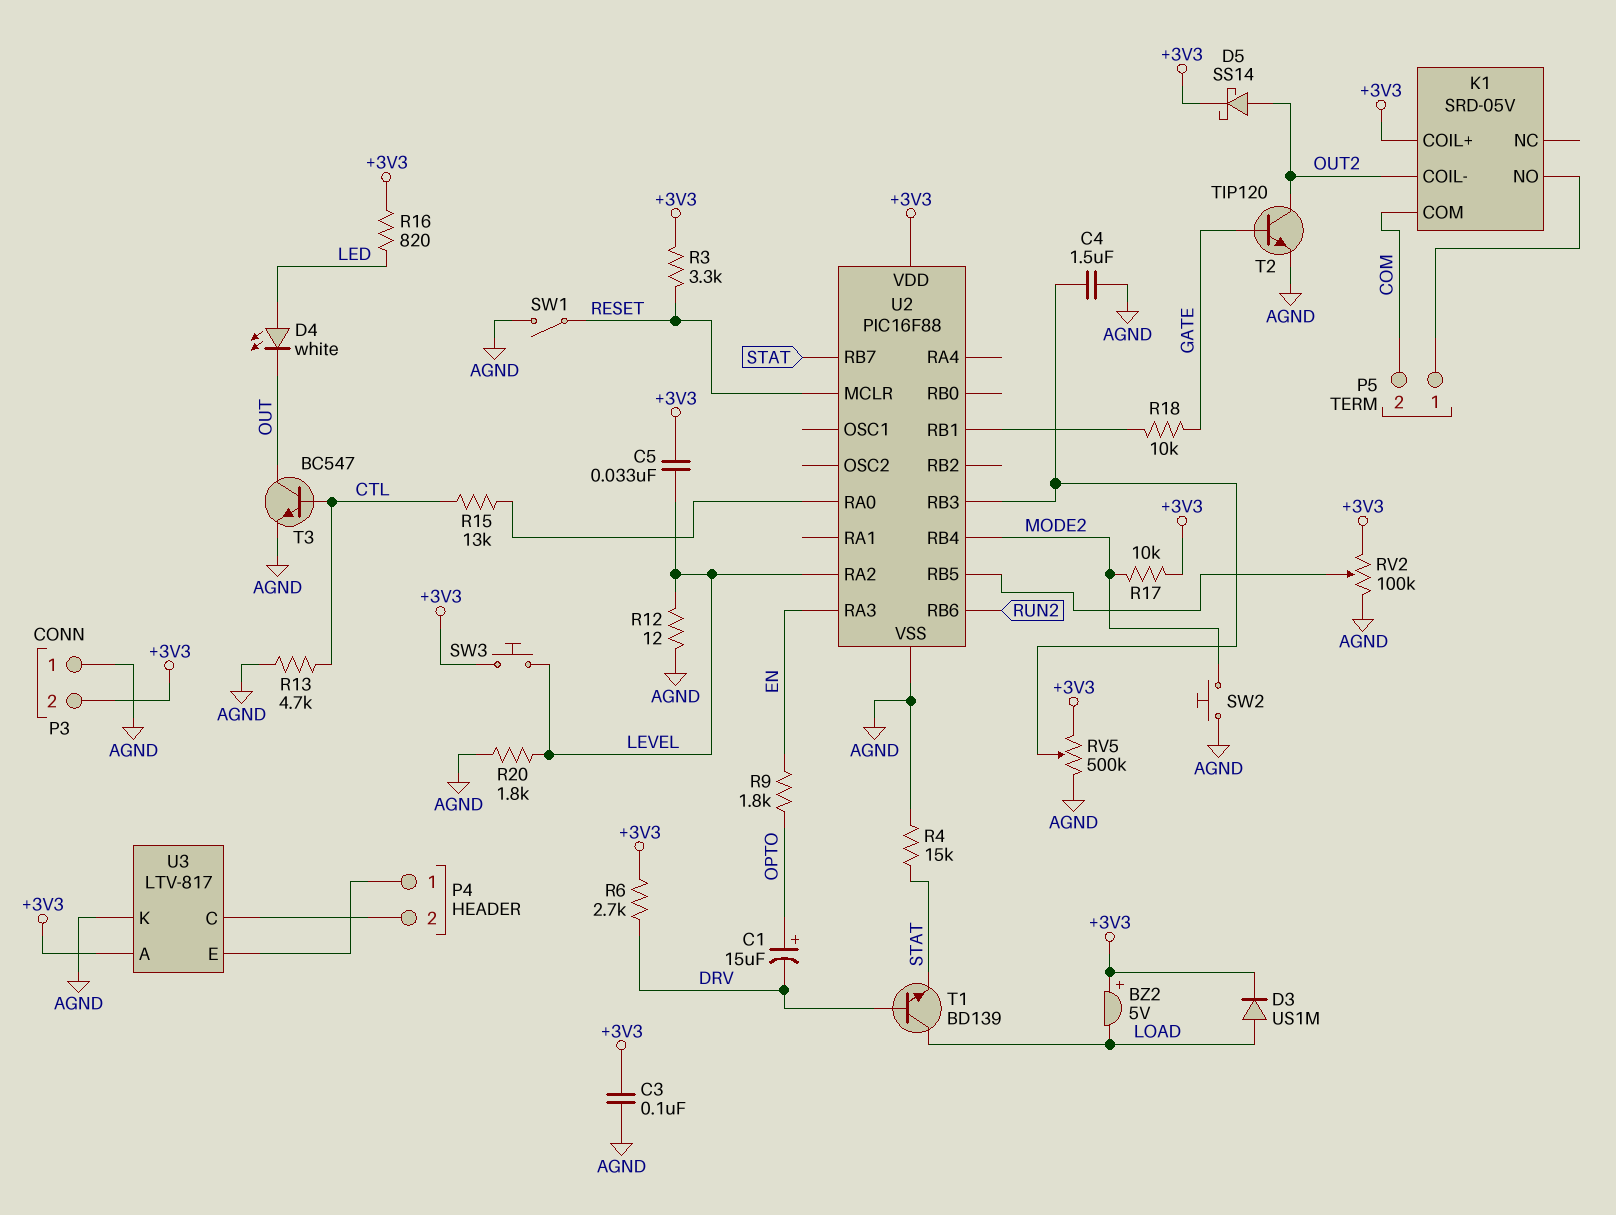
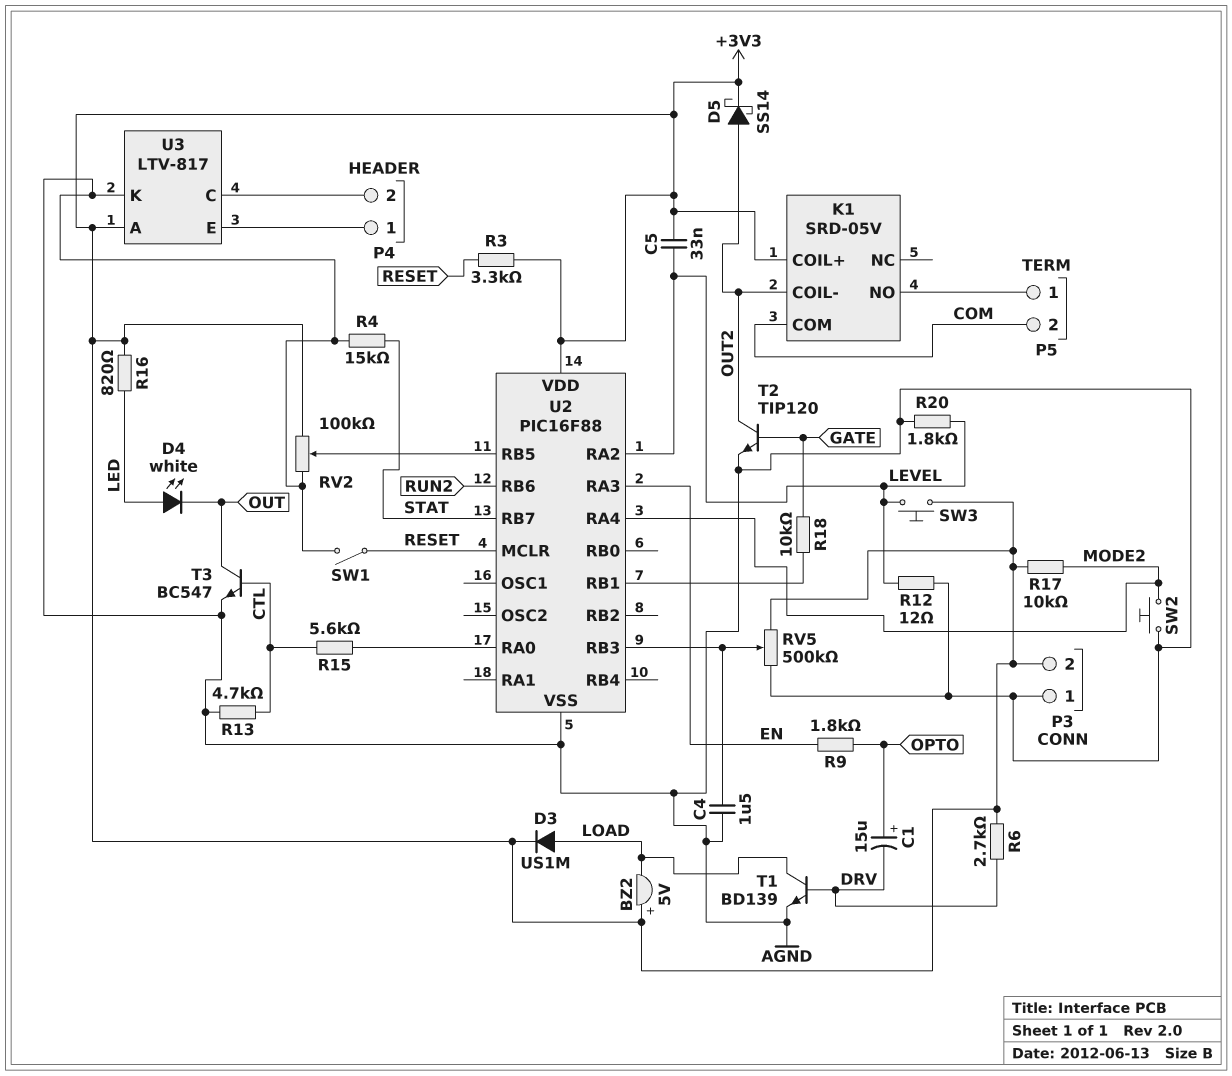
C3: 100nF (+3V3, AGND) -> none
R15: 13k (CTL, U2/RA0) -> 5.6k (CTL, U2/RA0)
T1: NPN BD139 (B DRV, C LOAD, E STAT) -> NPN BD139 (B DRV, C LOAD, E AGND)
U2 pin RA4: none -> MODE2
U2 pin RB4: MODE2 -> none

